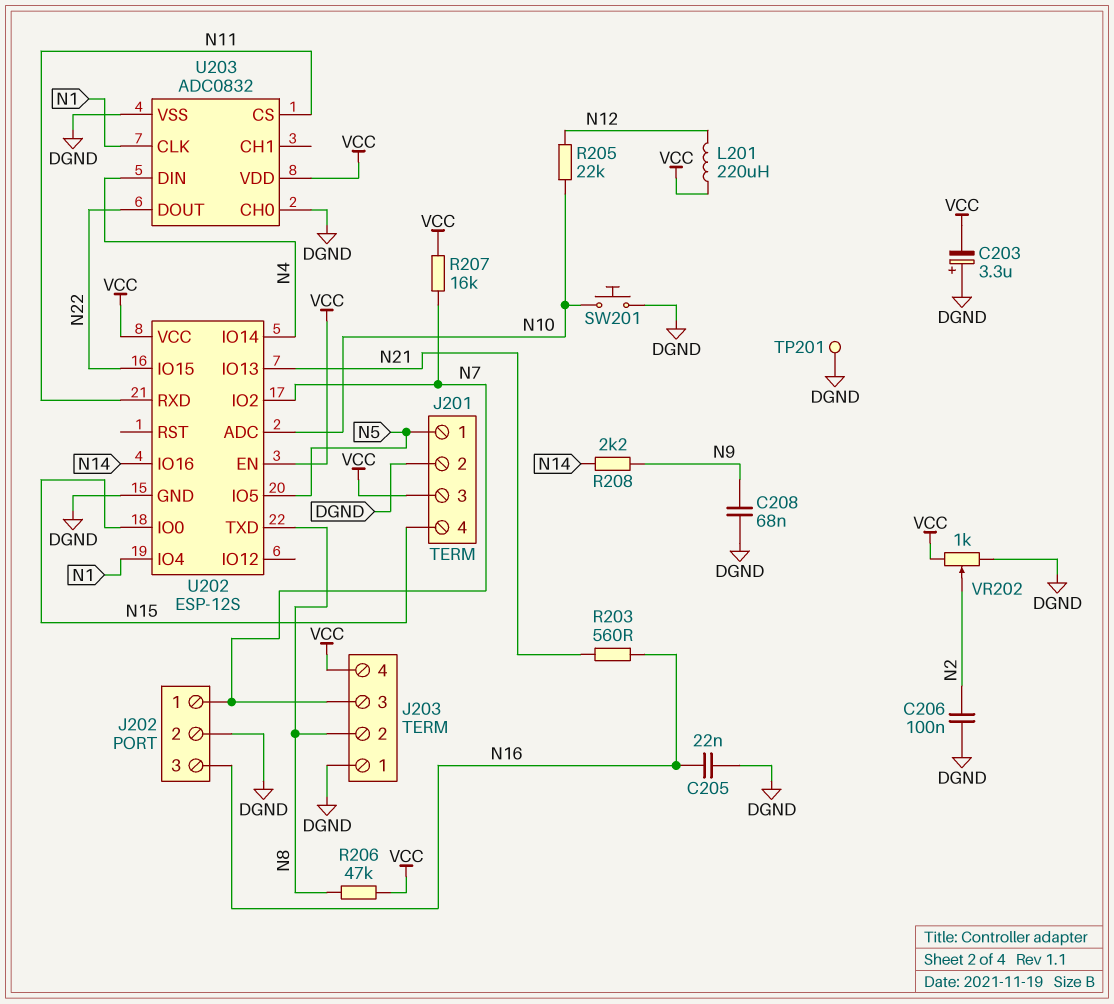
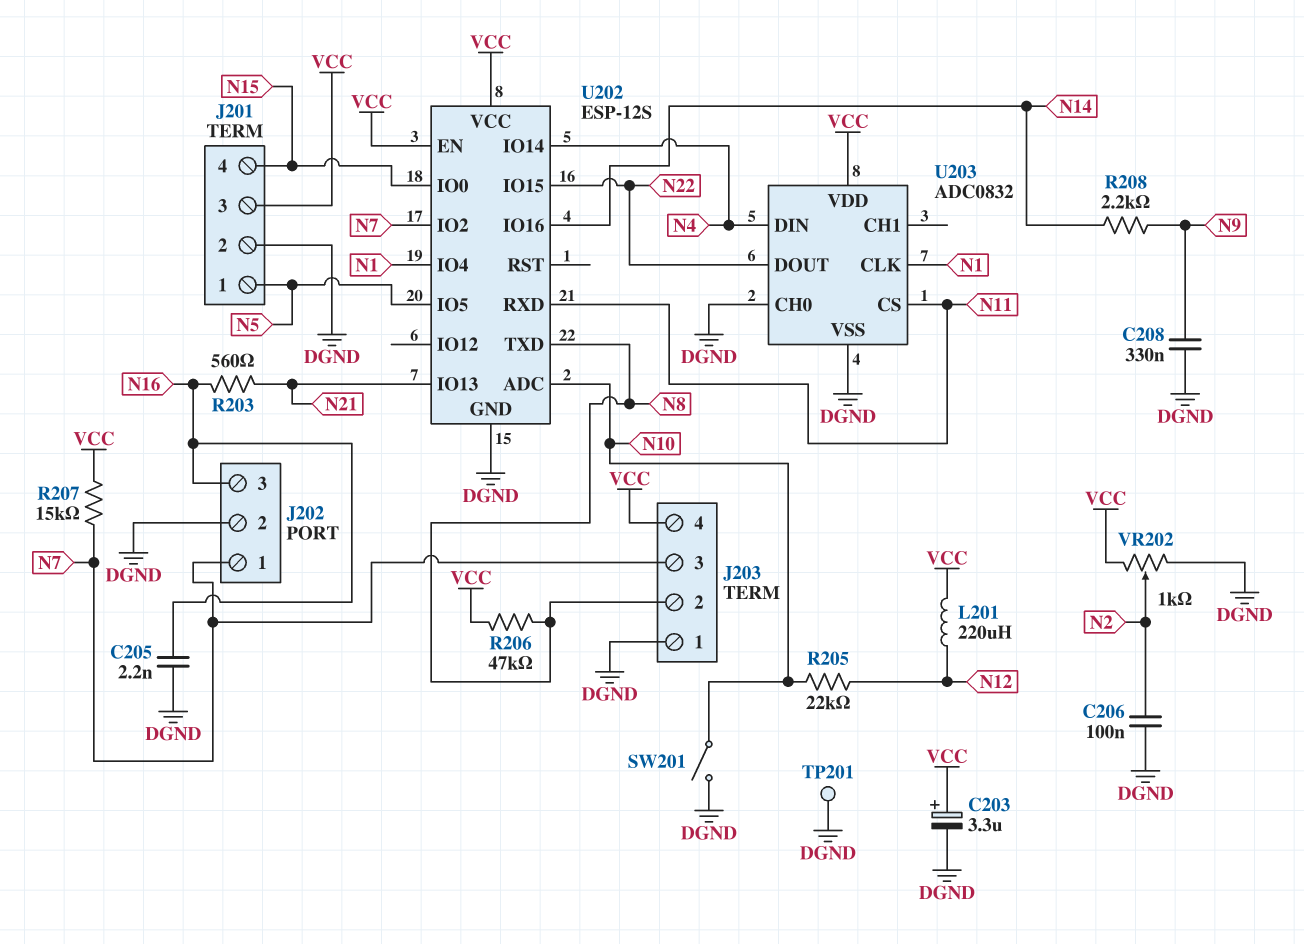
C203: 3.3uF (plus DGND, minus VCC) -> 3.3uF (plus VCC, minus DGND)
C205: 22nF (DGND, N16) -> 2.2nF (DGND, N16)
C208: 68nF (DGND, N9) -> 330nF (DGND, N9)
R207: 16k (N7, VCC) -> 15k (N7, VCC)
SW201: button (DGND, N10) -> switch (DGND, N10)

